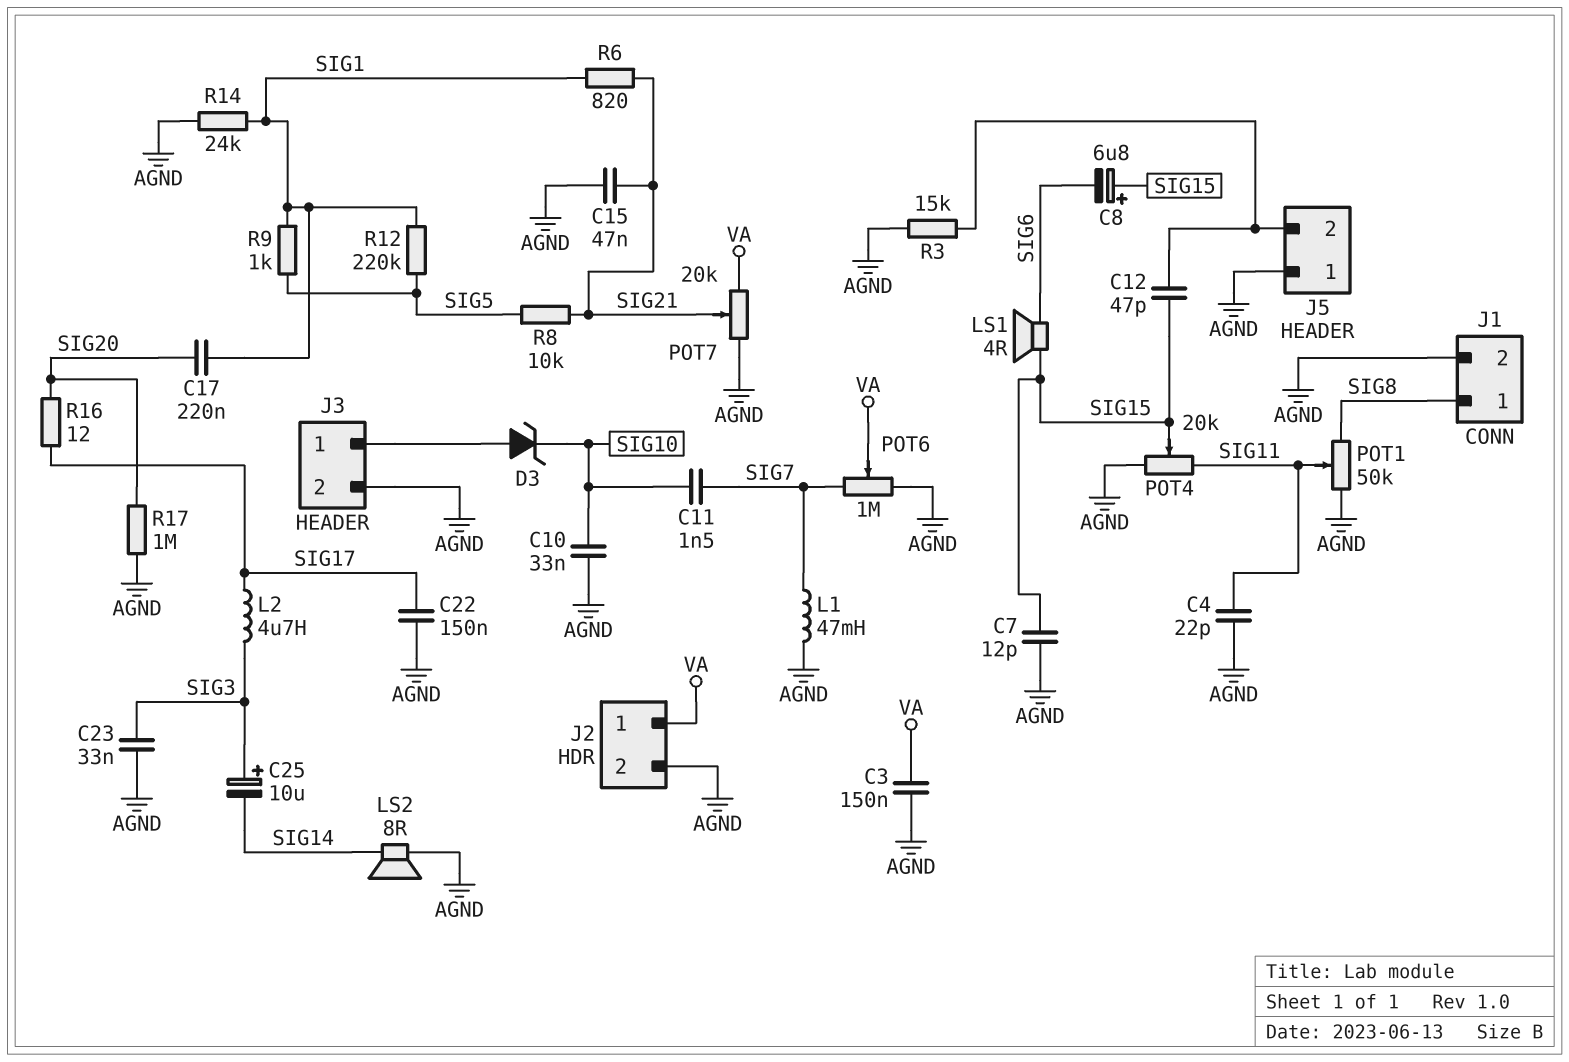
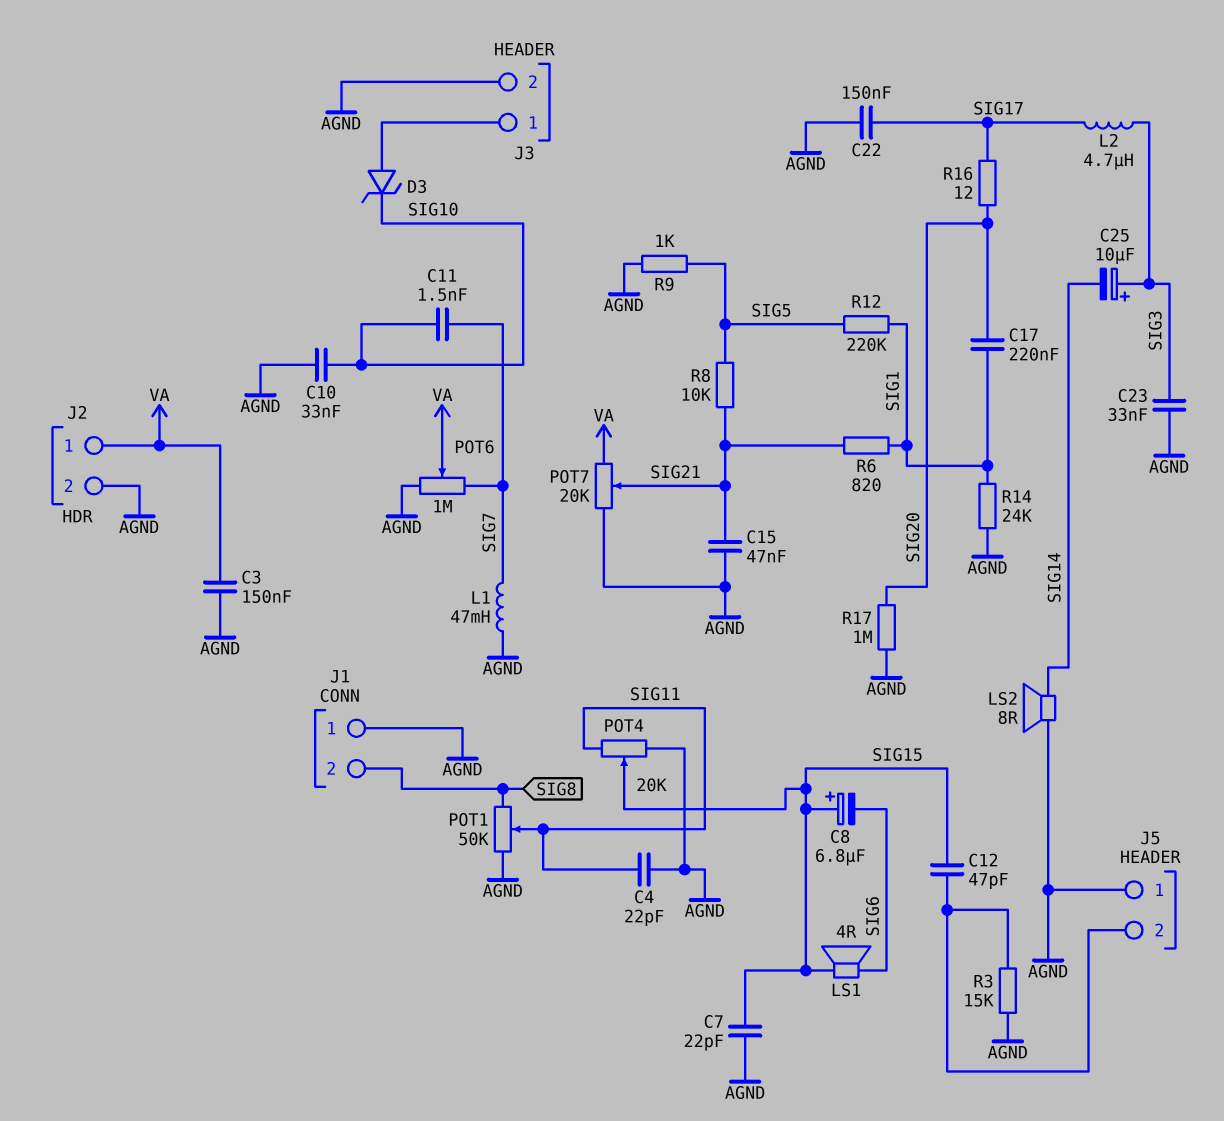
C7: 12pF (AGND, SIG15) -> 22pF (AGND, SIG15)
J1 pin 1: SIG8 -> AGND
J1 pin 2: AGND -> SIG8
R9: 1k (SIG1, SIG5) -> 1k (AGND, SIG5)

